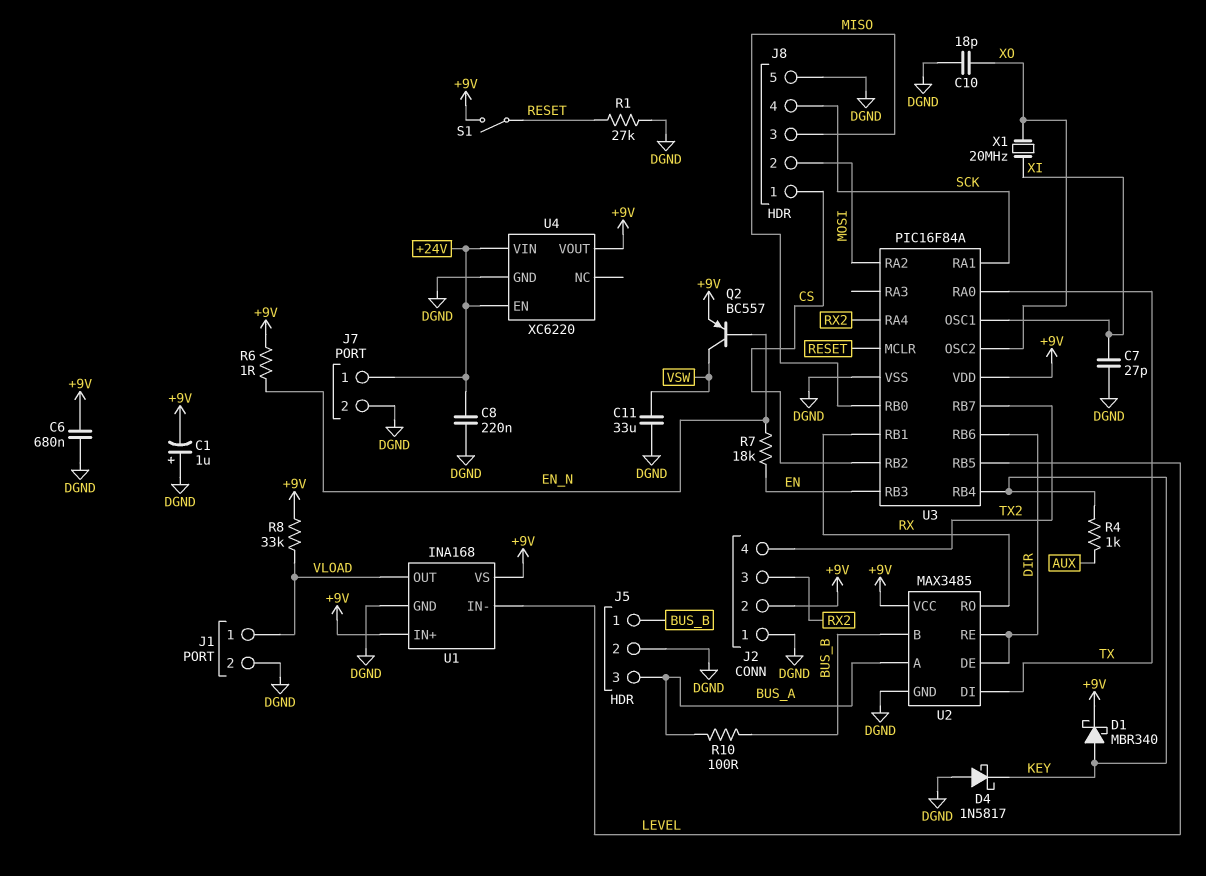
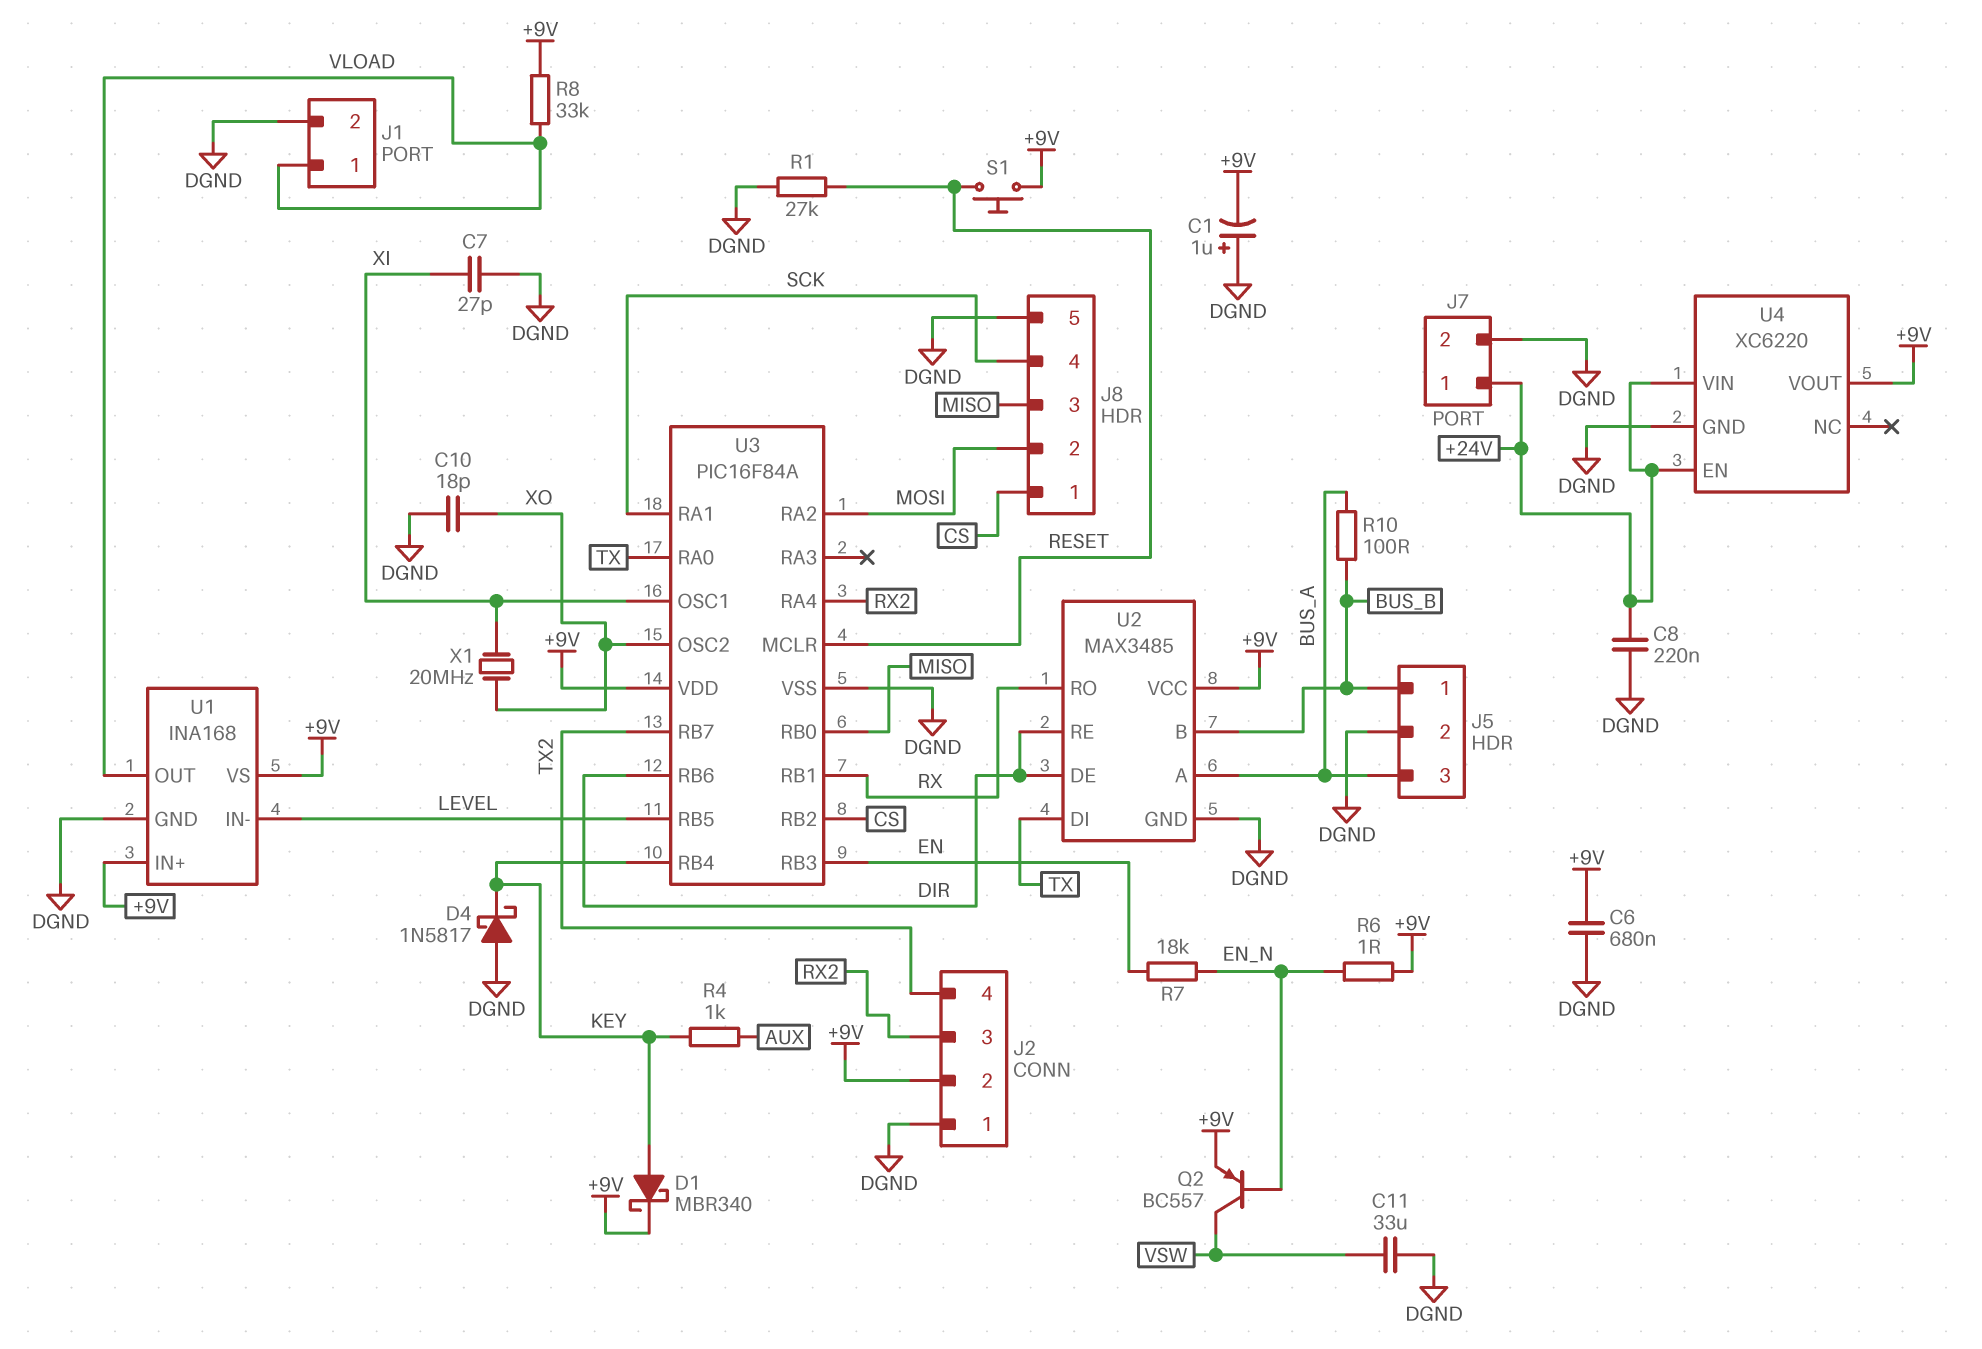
S1: switch (+9V, RESET) -> button (+9V, RESET)

